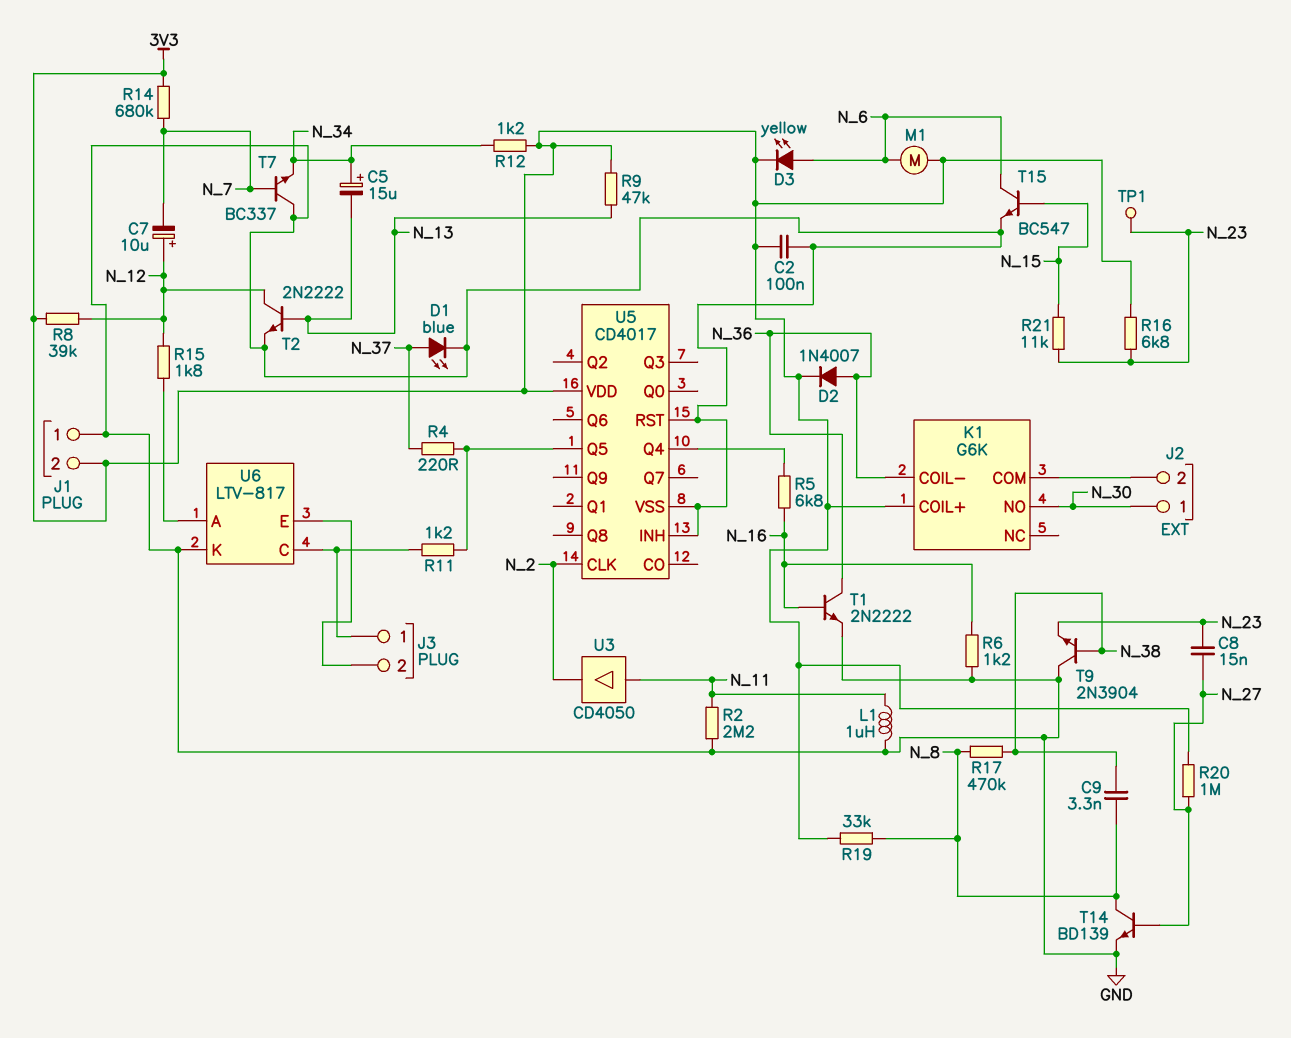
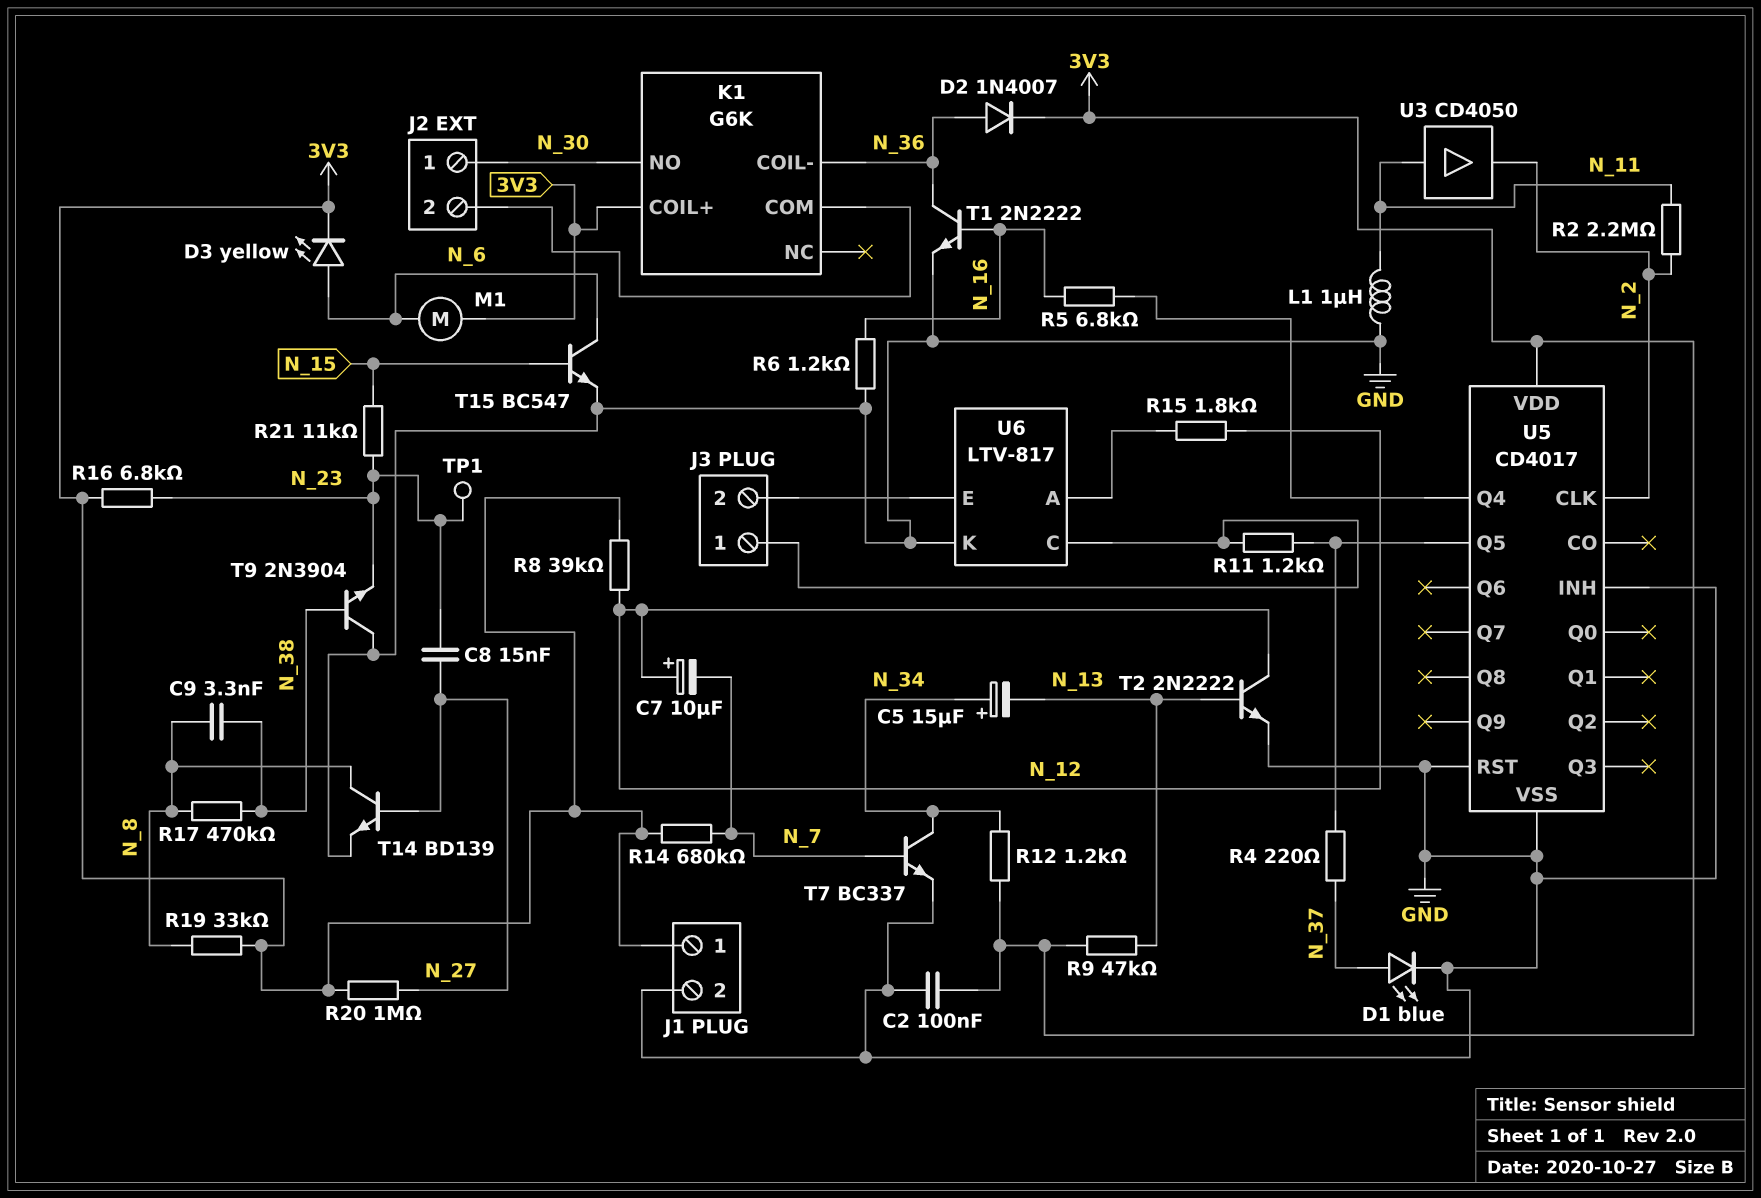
J1 pin 1: GND -> 3V3
J1 pin 2: 3V3 -> GND
R2: 2.2M (GND, N_11) -> 2.2M (N_2, N_11)
T7: NPN BC337 (B N_7, C GND, E N_34) -> NPN BC337 (B N_7, C N_34, E GND)

